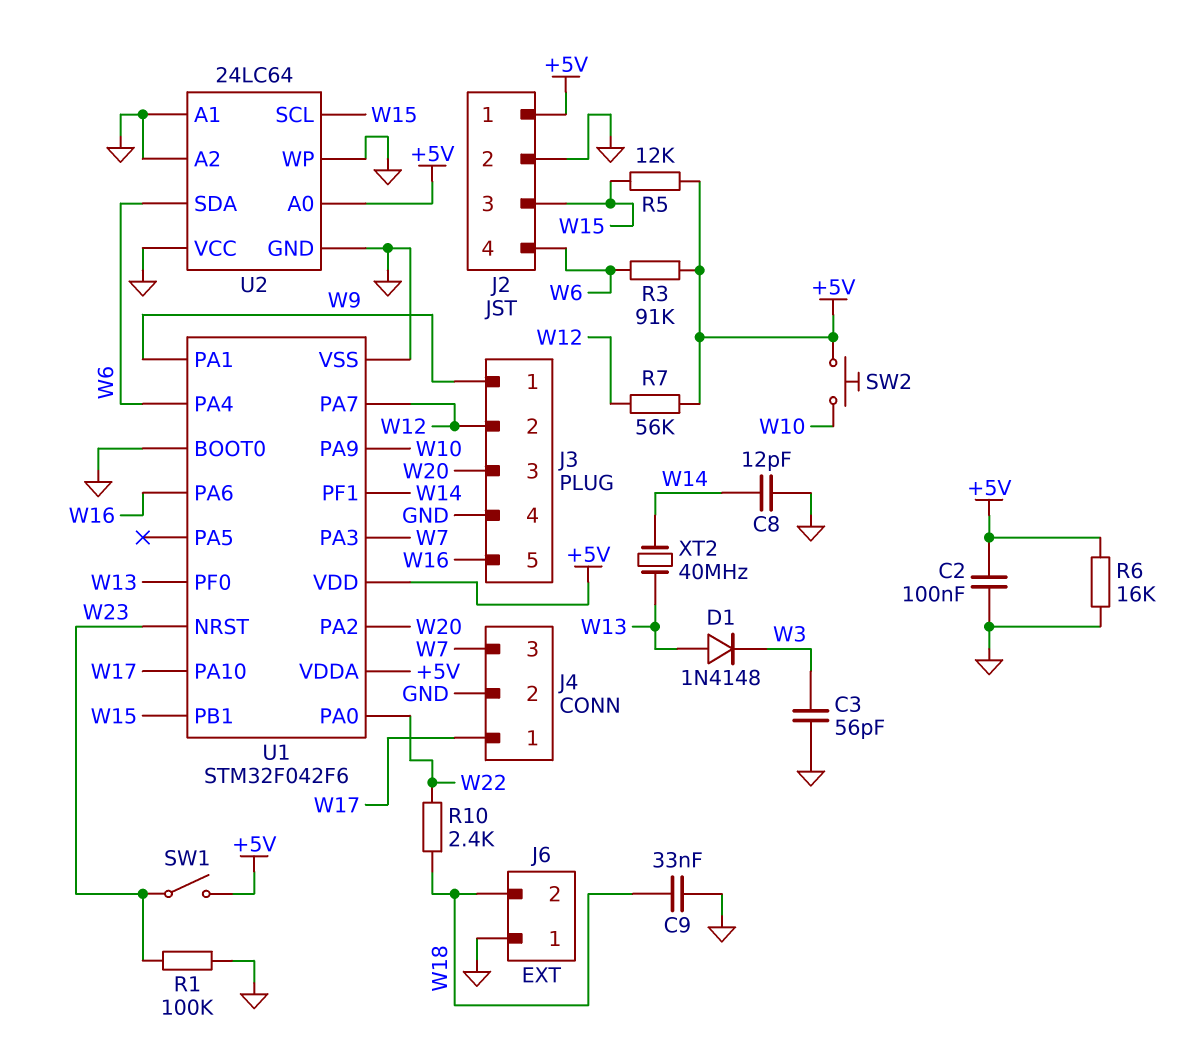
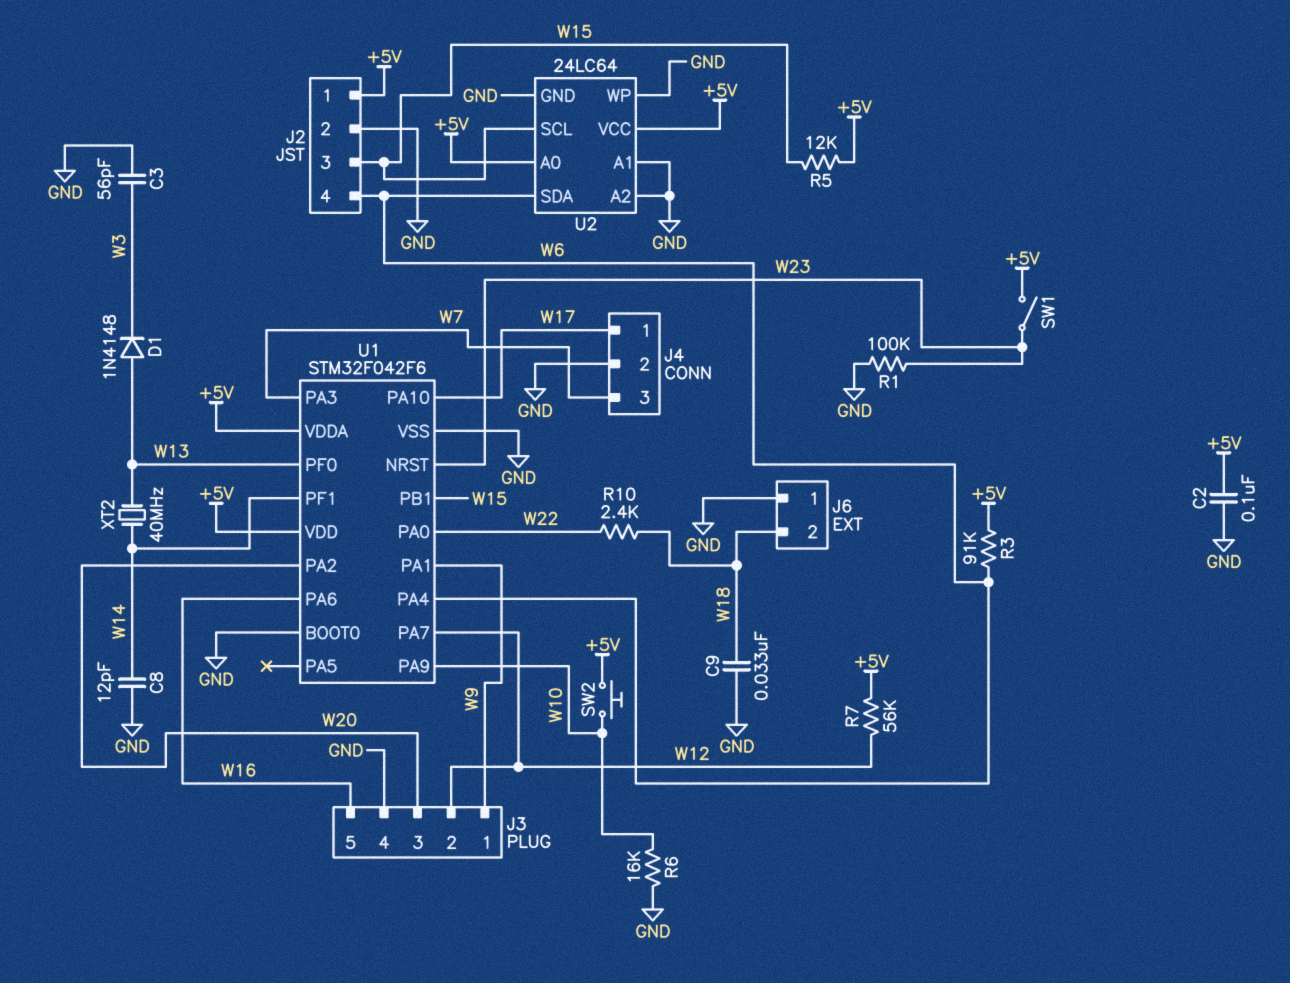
R6: 16k (+5V, GND) -> 16k (GND, W10)
U2 pin VCC: GND -> +5V

